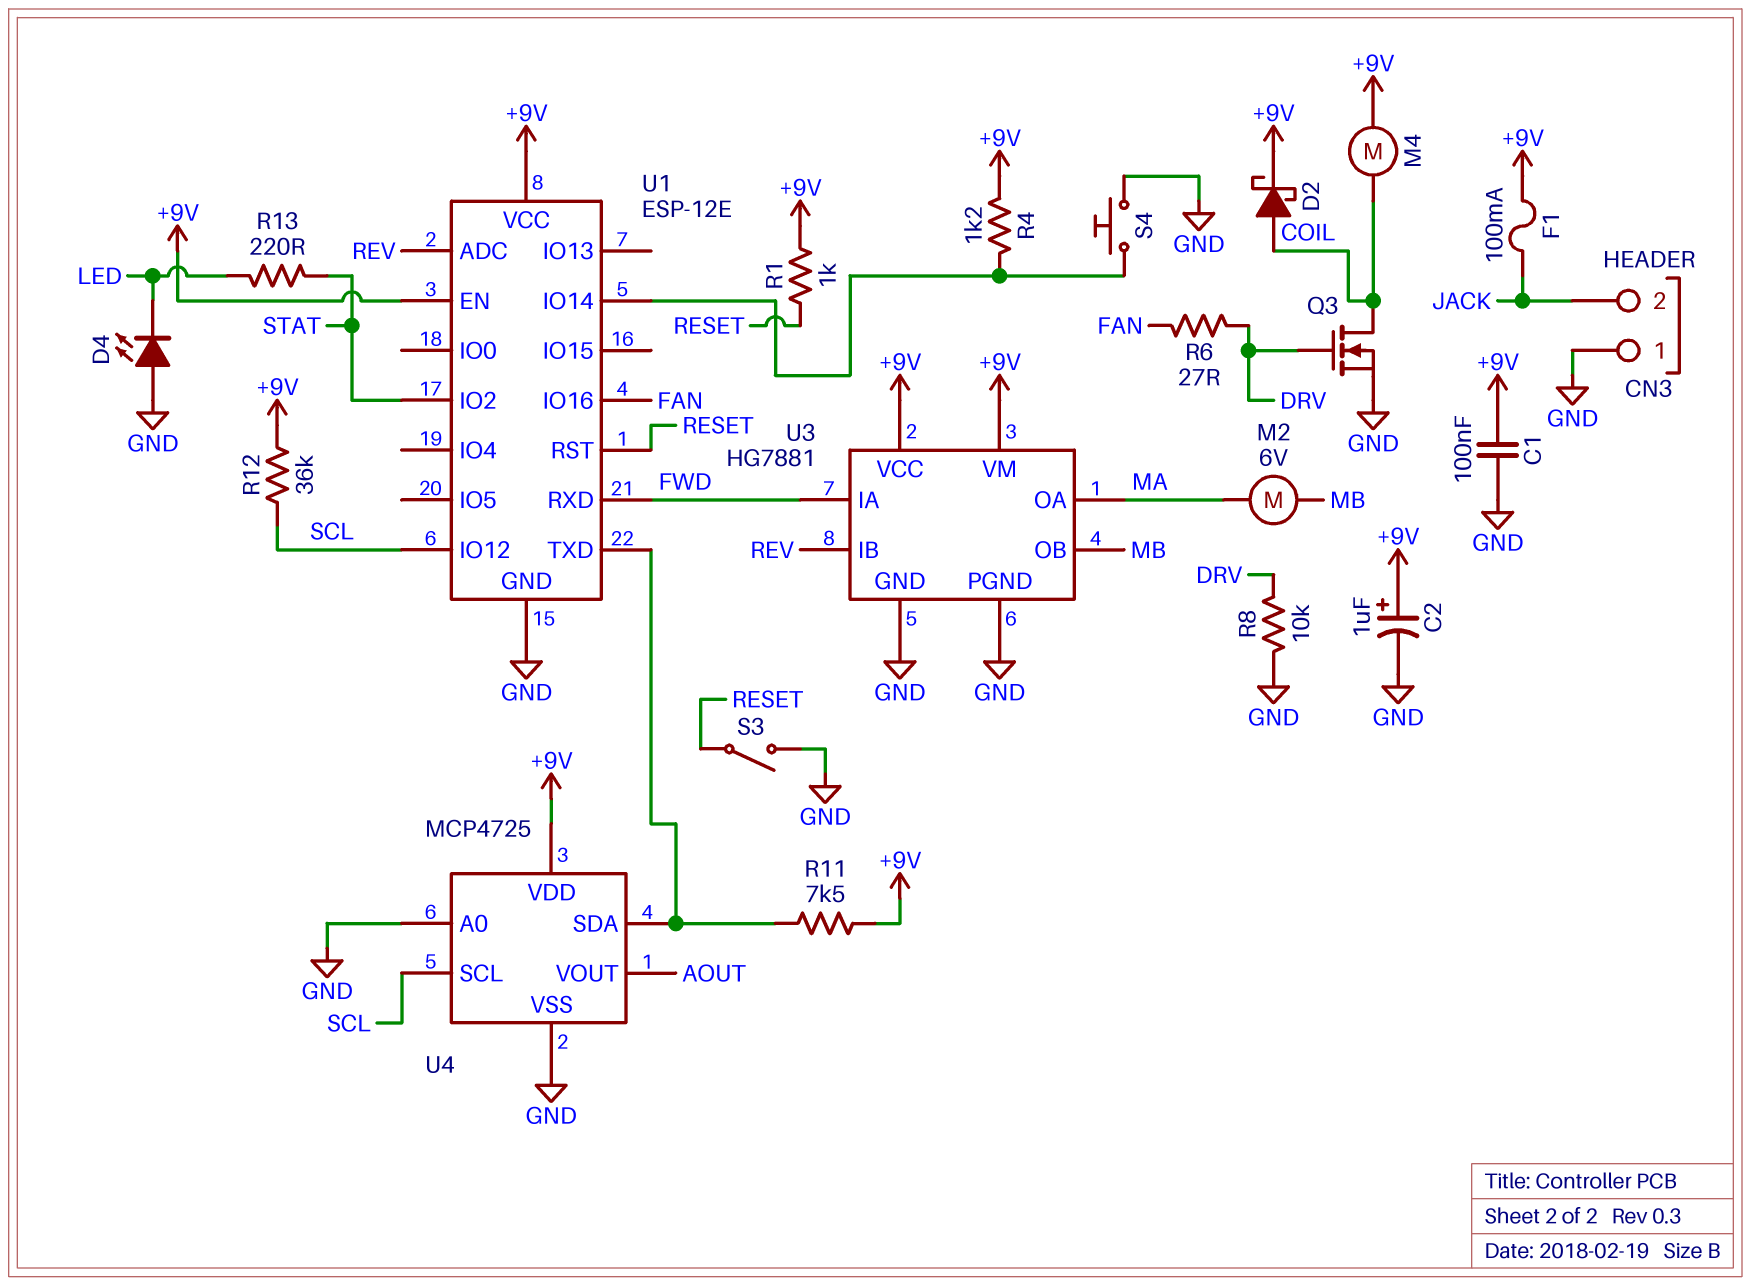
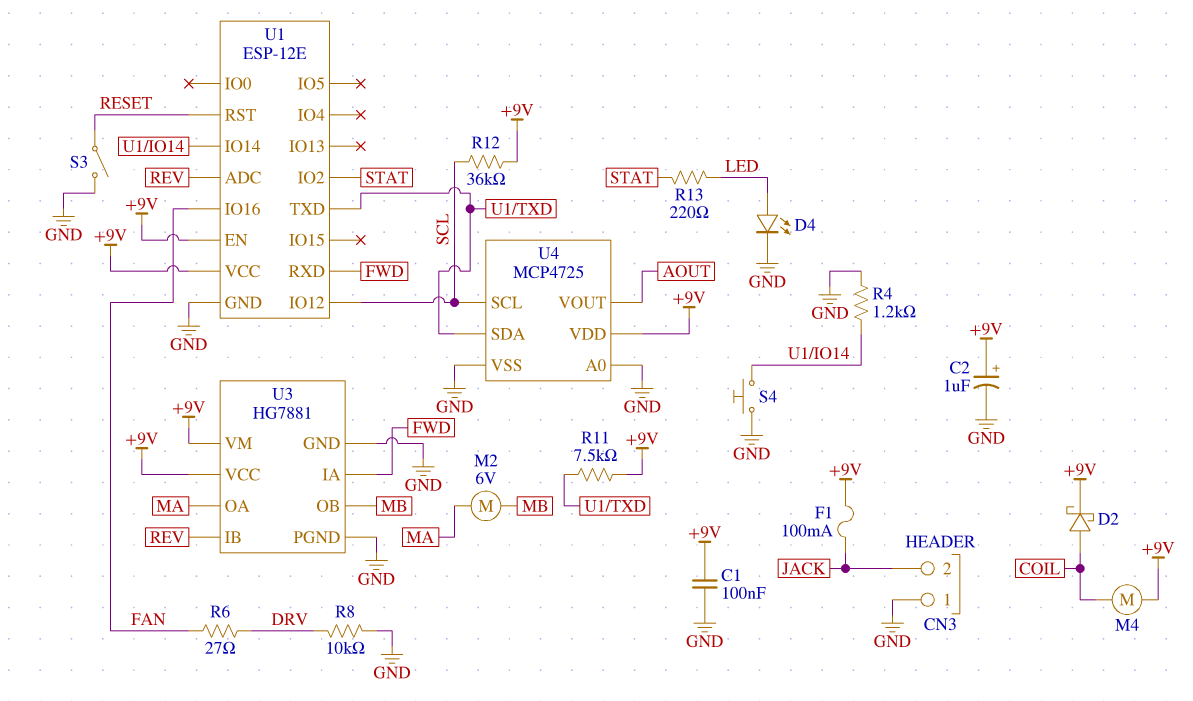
D4: LED (A GND, K LED) -> LED (A LED, K GND)
Q3: NMOS (G DRV, D COIL, S GND) -> none
R1: 1k (+9V, RESET) -> none
R4: 1.2k (+9V, U1/IO14) -> 1.2k (GND, U1/IO14)

